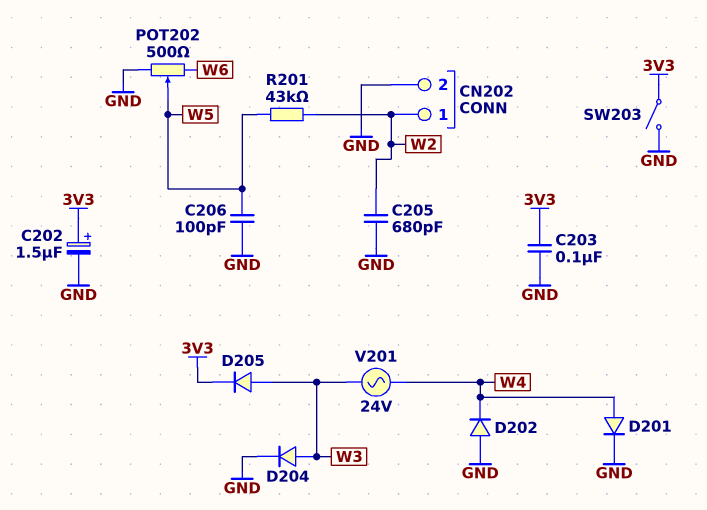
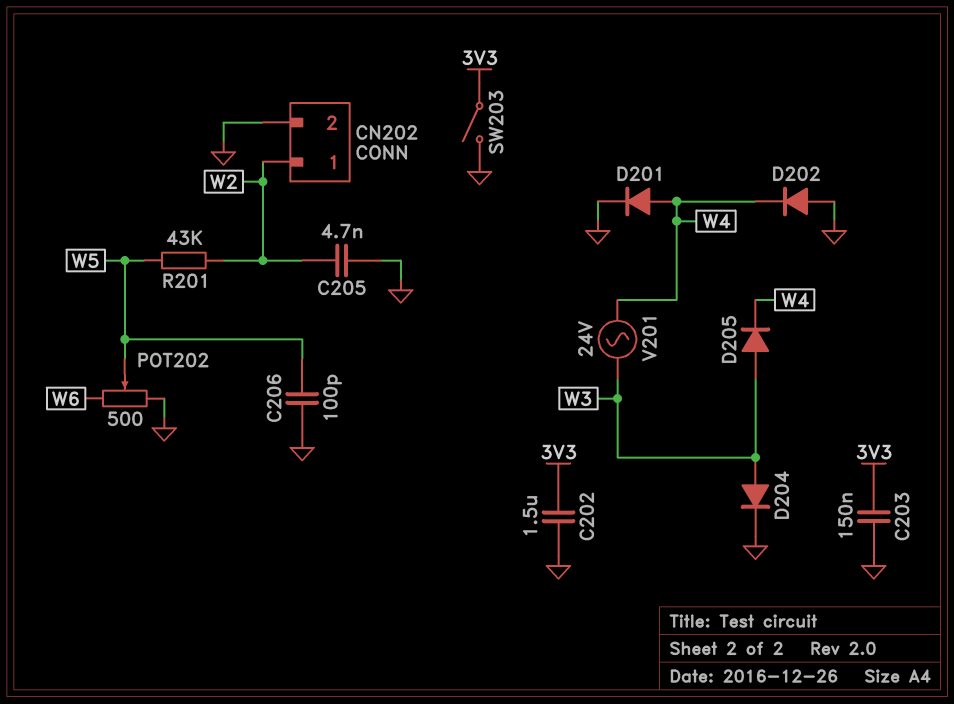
C202: 1.5uF (plus 3V3, minus GND) -> 1.5uF (3V3, GND)
C203: 100nF (3V3, GND) -> 150nF (3V3, GND)
C205: 680pF (GND, W2) -> 4.7nF (GND, W2)
D205: diode (A W3, K 3V3) -> diode (A W3, K W4)

